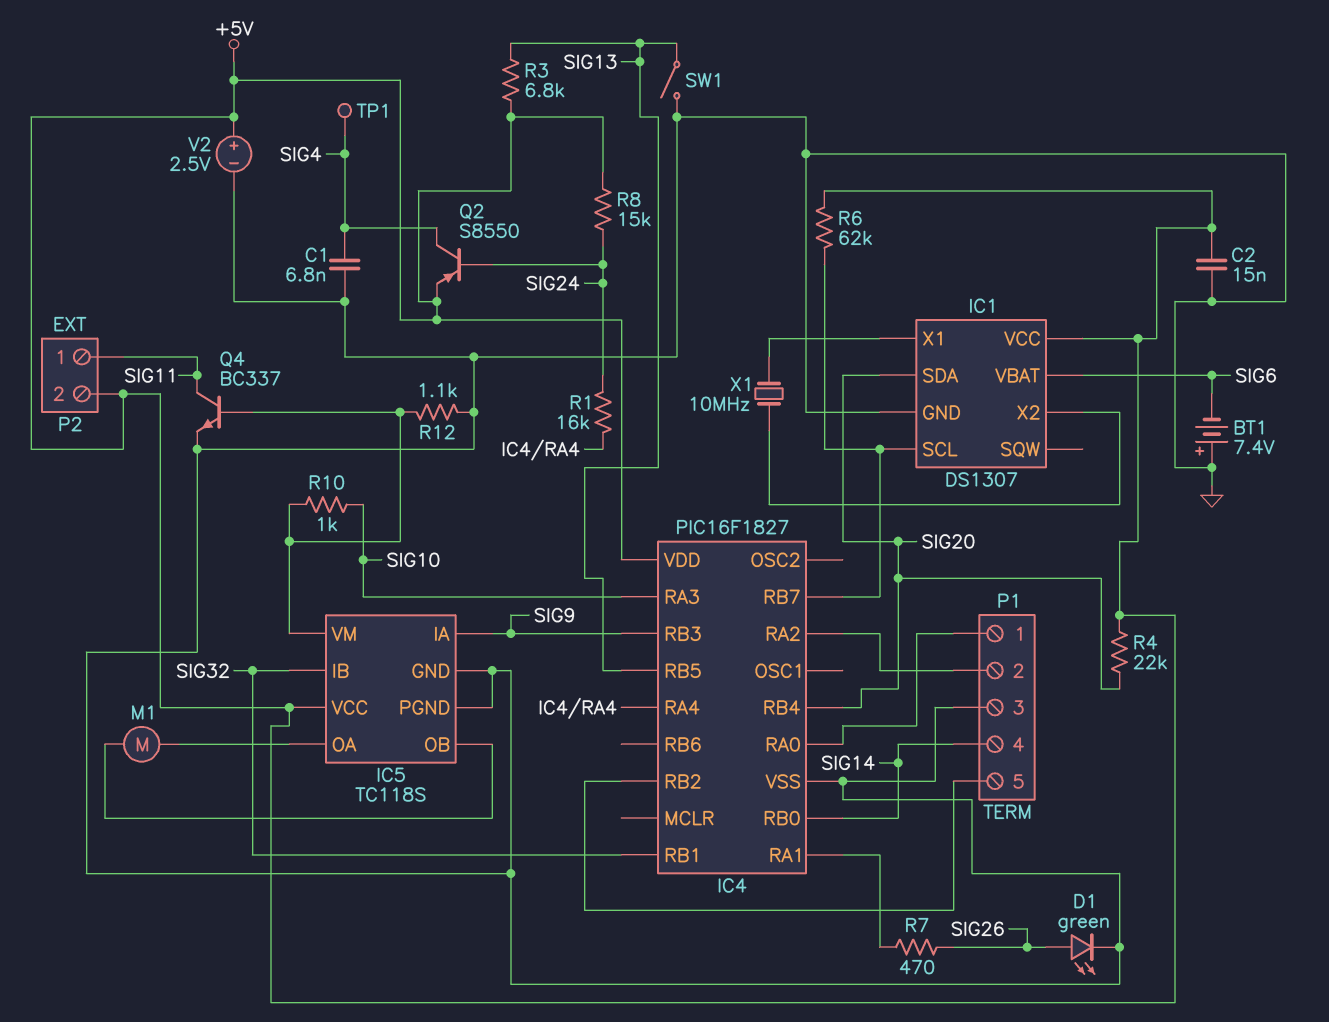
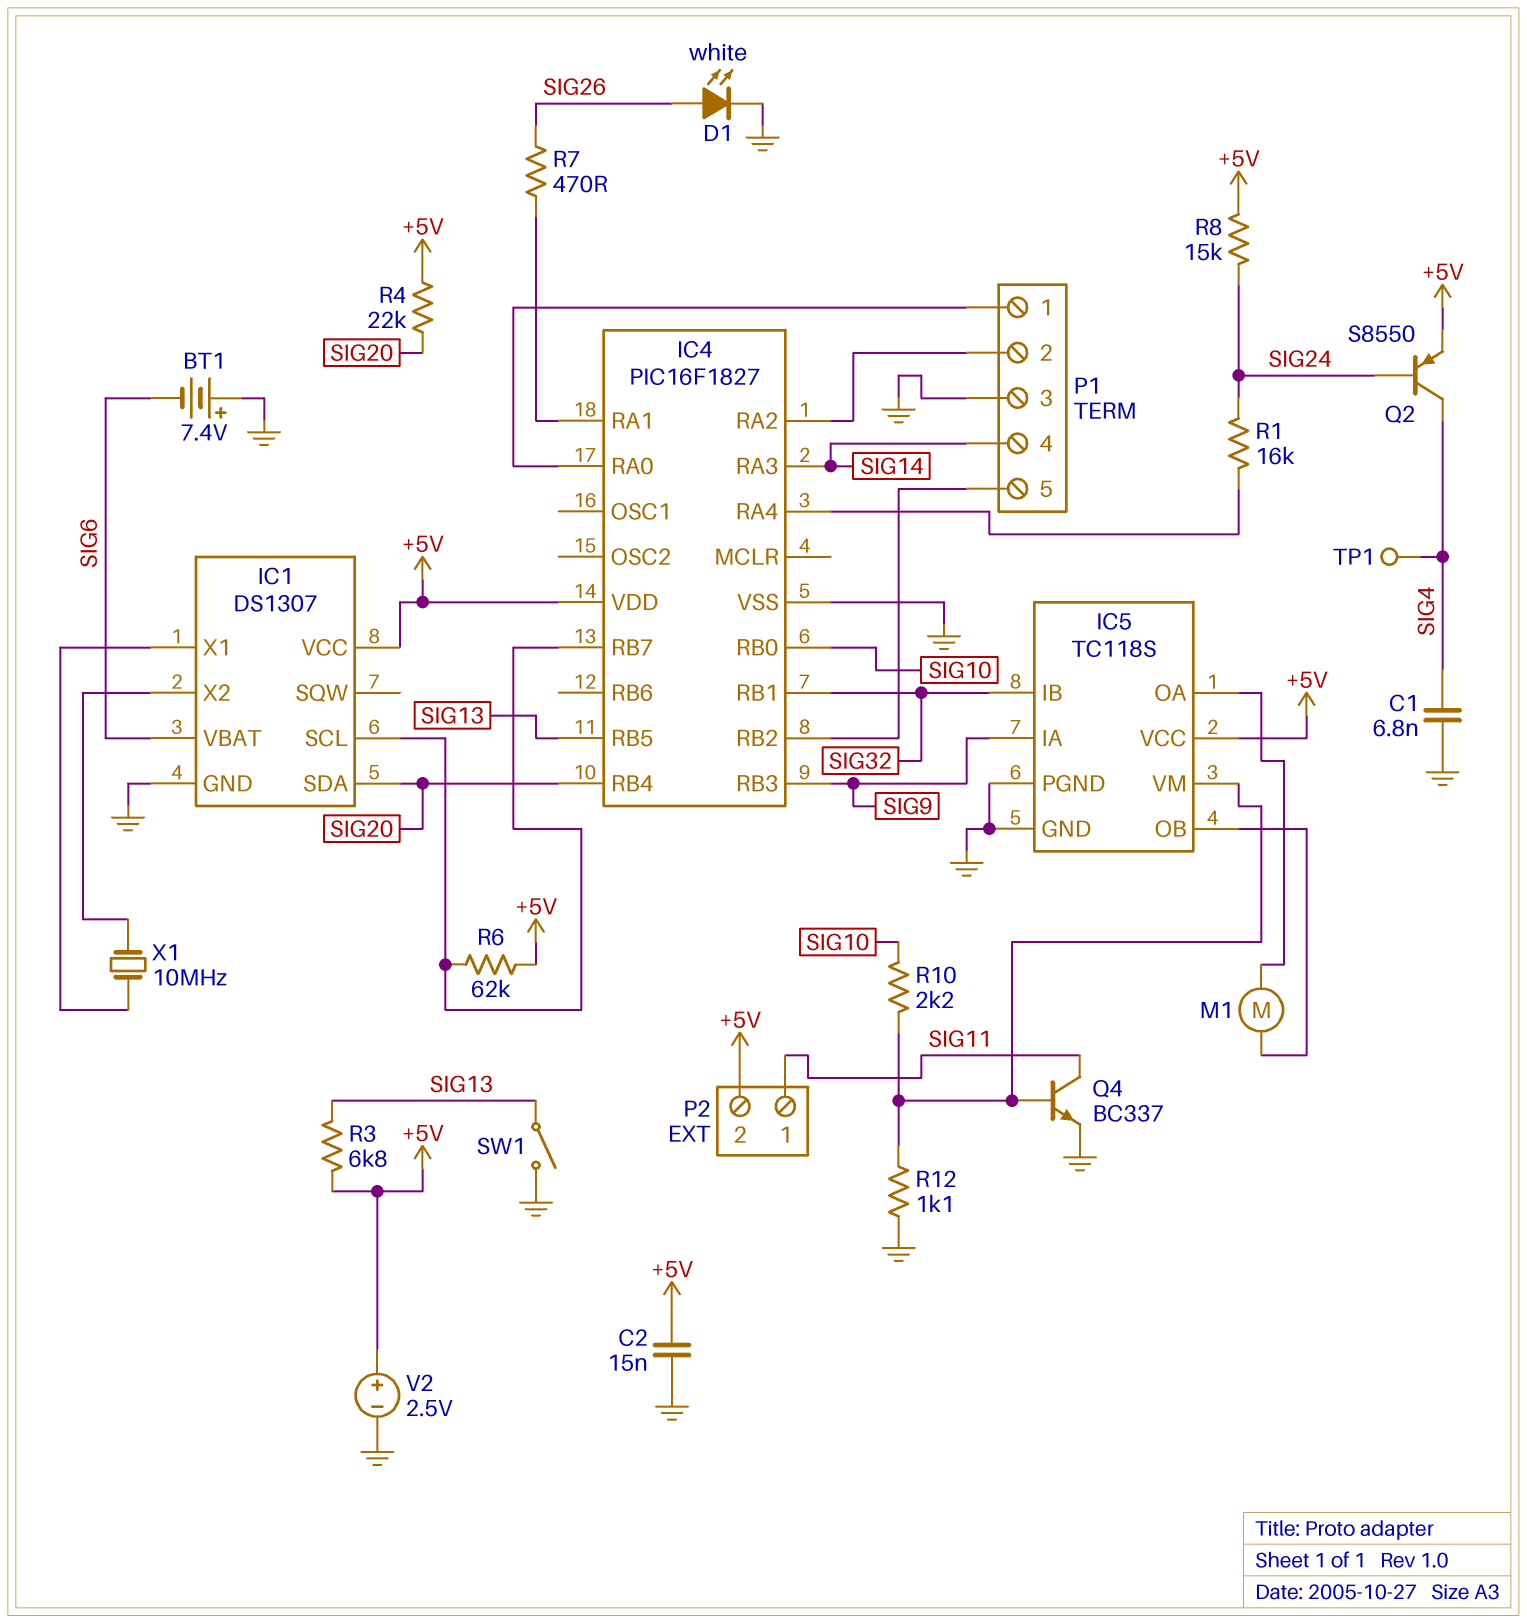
D1: LED green (A SIG26, K GND) -> LED white (A SIG26, K GND)
IC4 pin RA3: SIG10 -> SIG14
IC4 pin RB0: SIG14 -> SIG10
R10: 1k (IC5/VM, SIG10) -> 2.2k (IC5/VM, SIG10)

